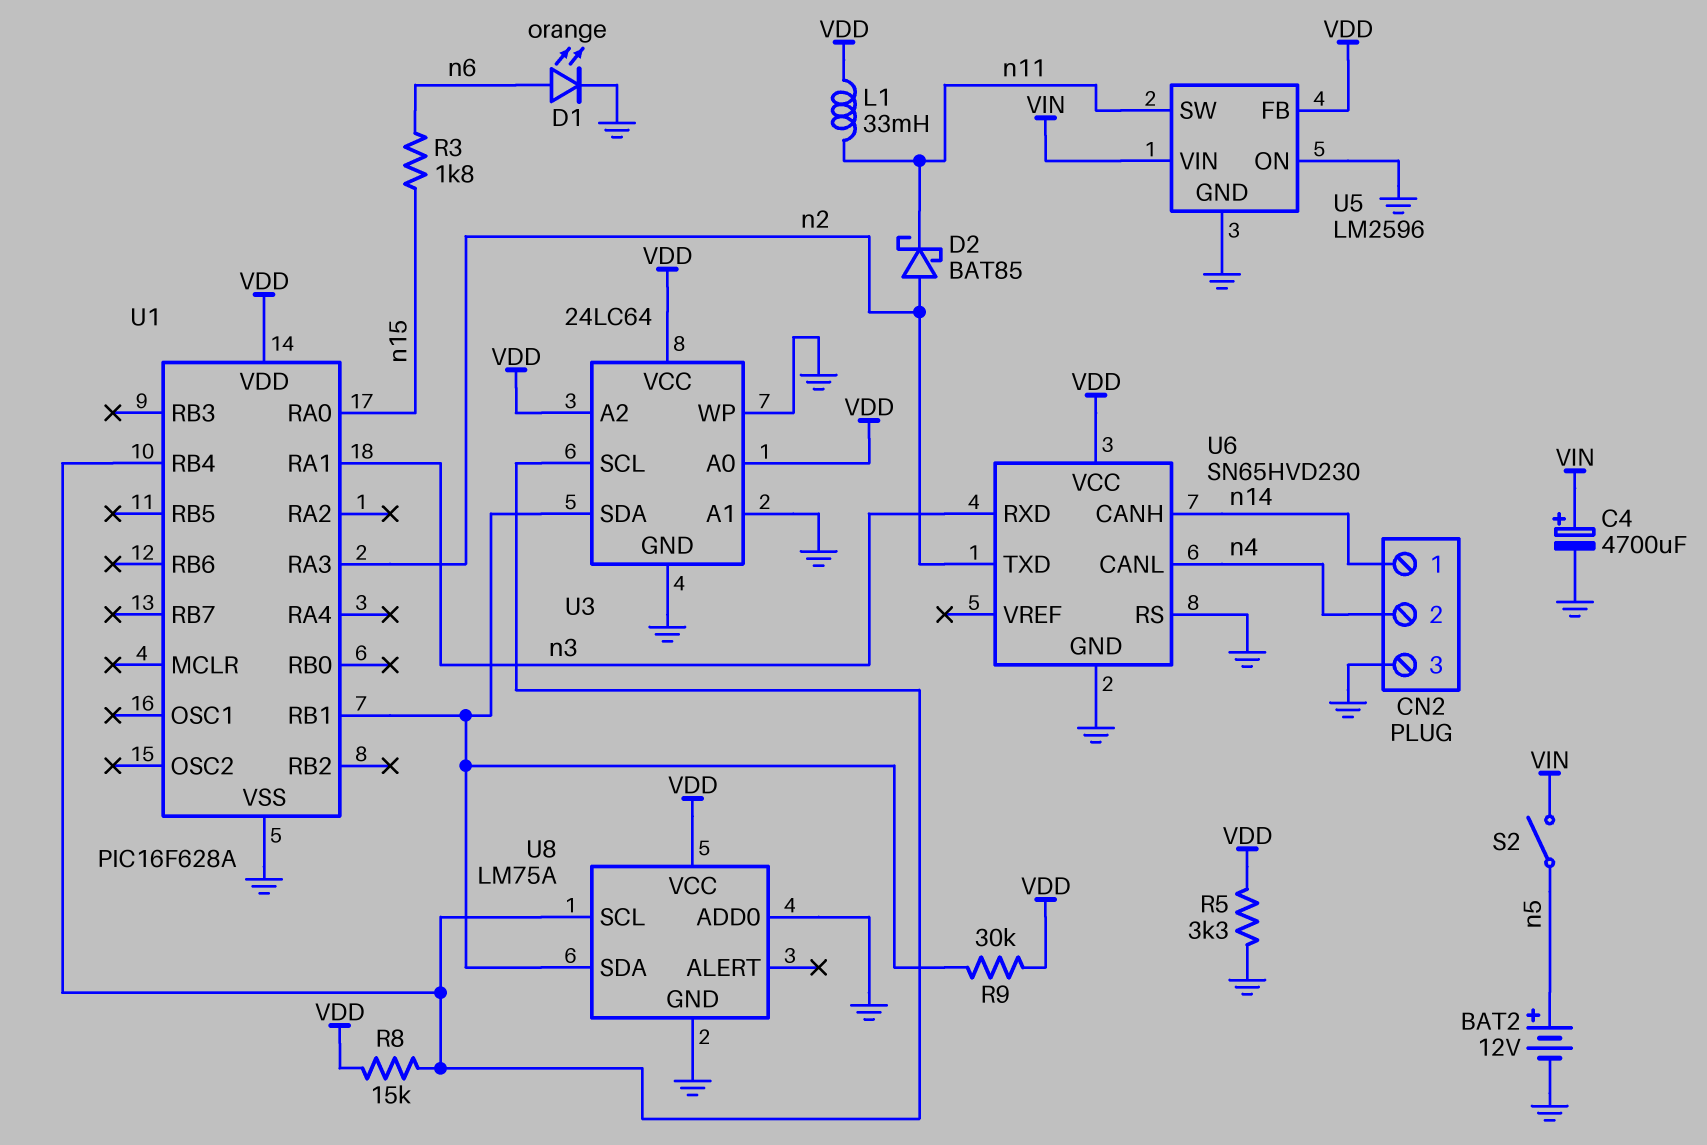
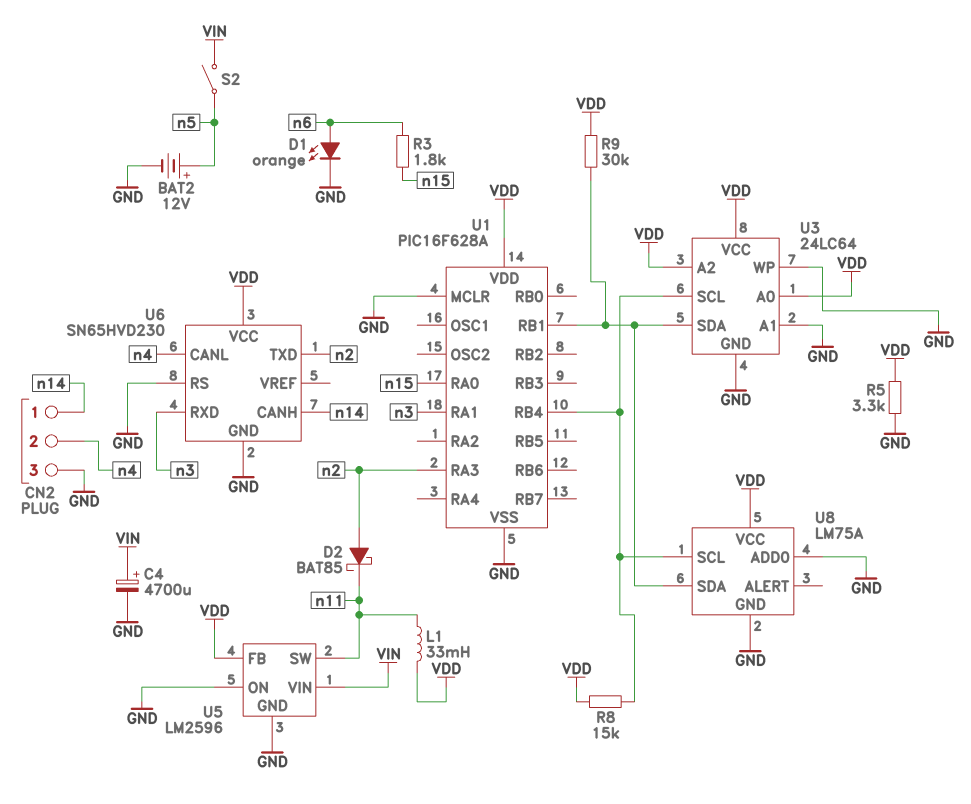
U1 pin MCLR: none -> GND

